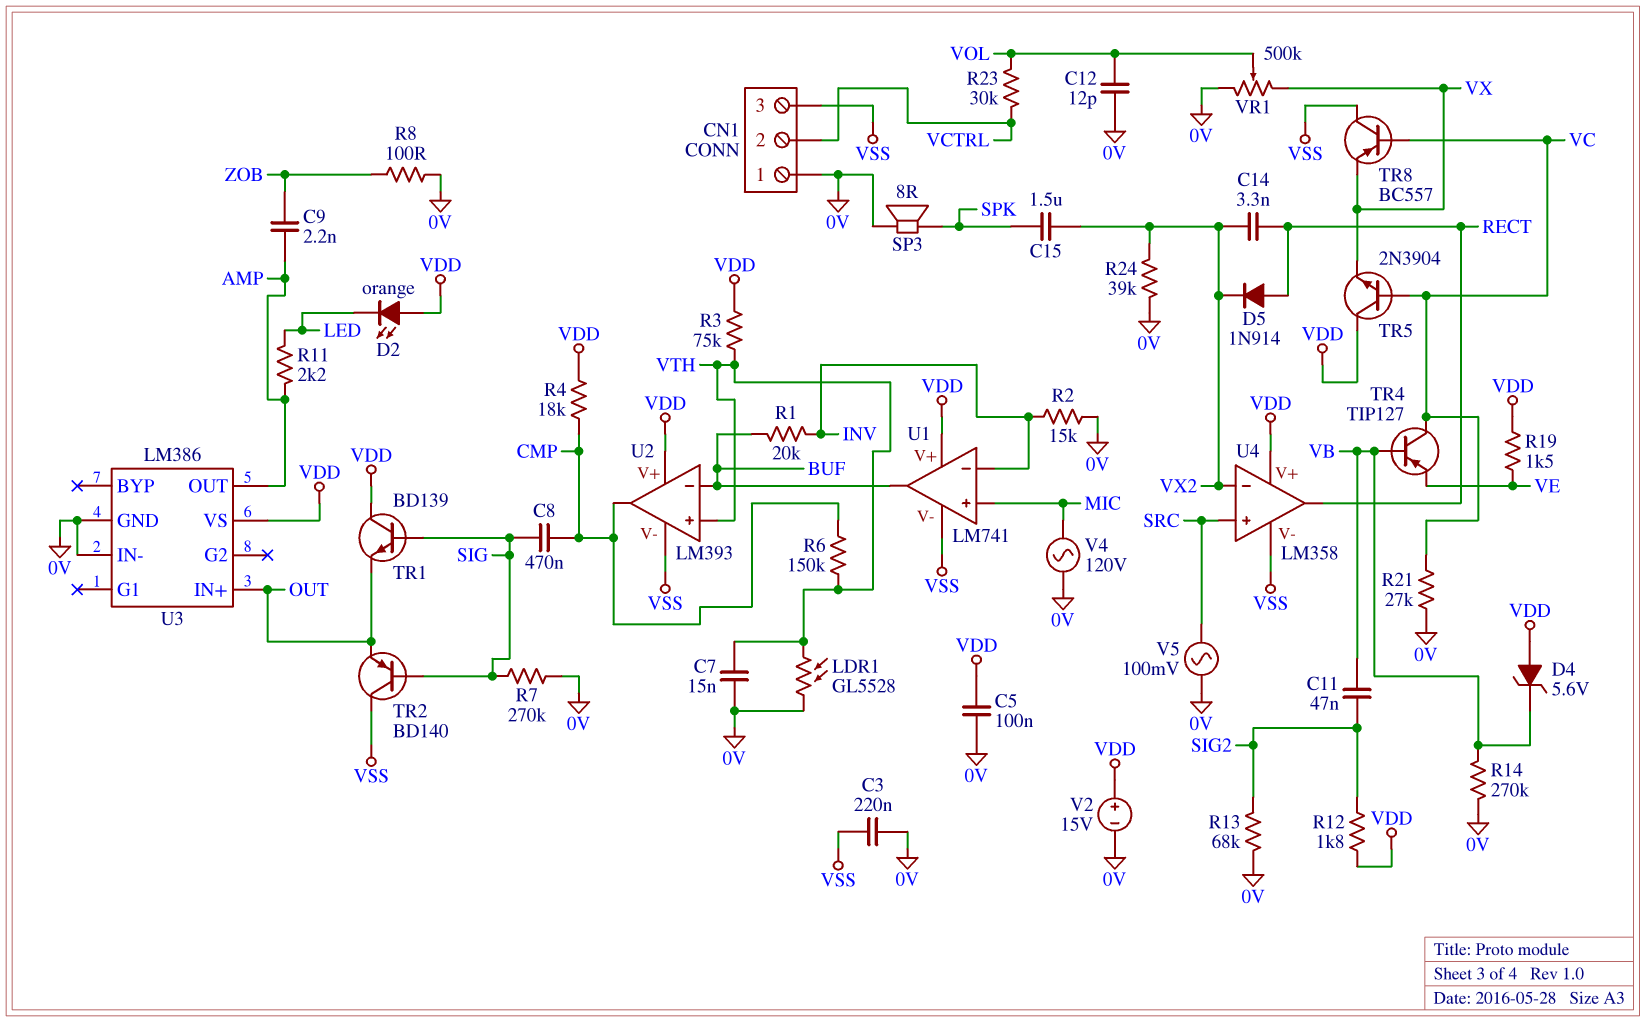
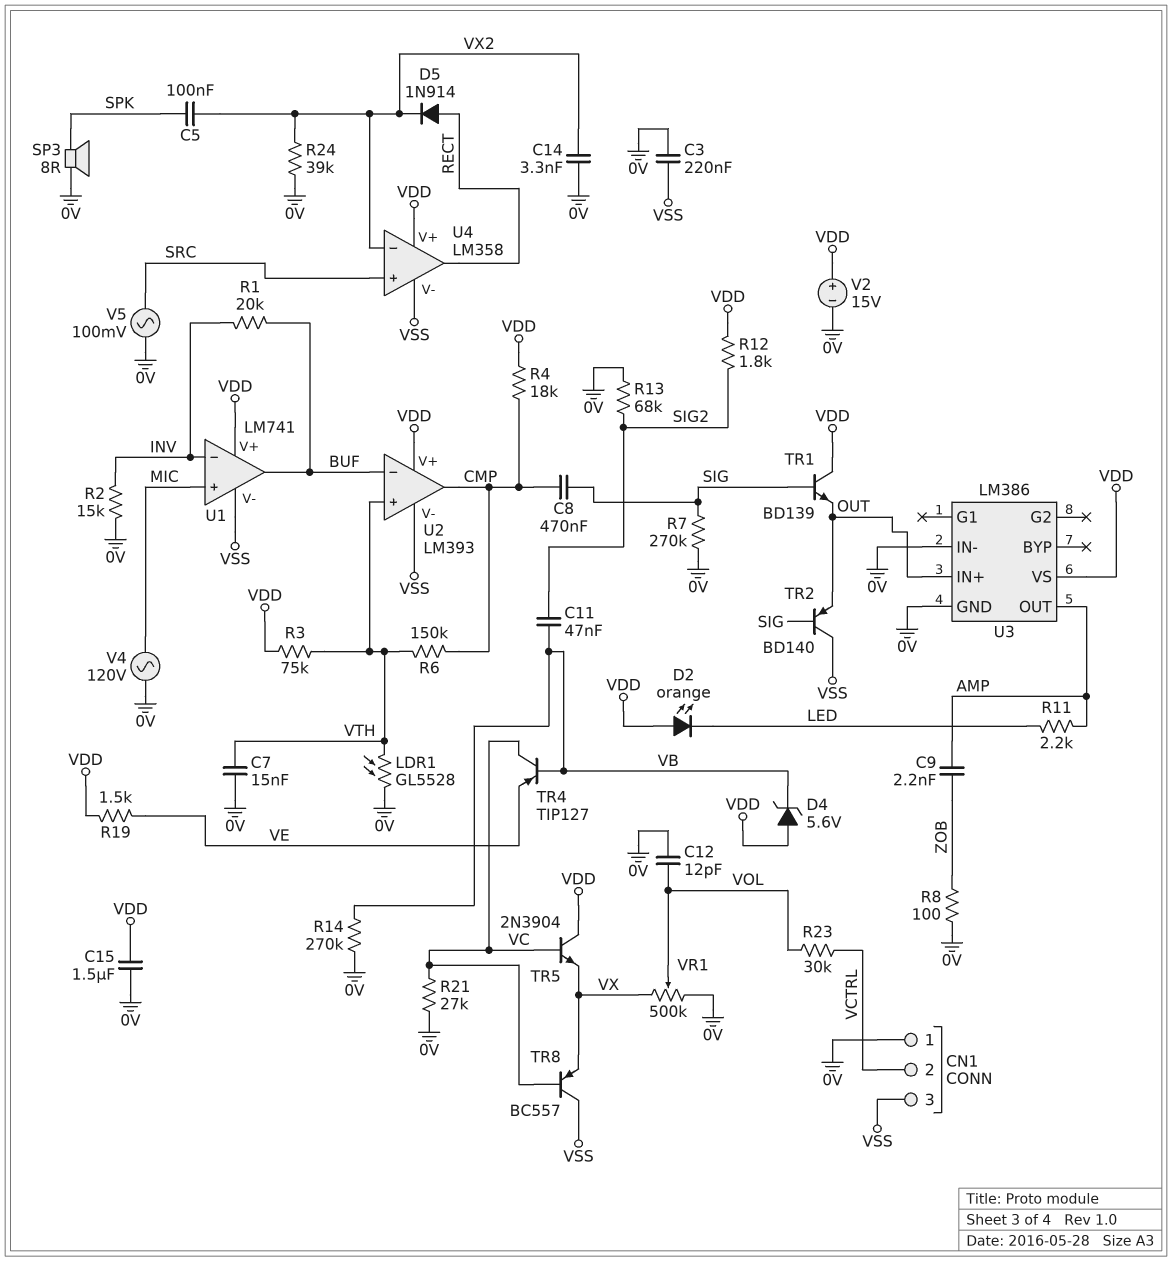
C5: 100nF (0V, VDD) -> 100nF (SPK, VX2)
C14: 3.3nF (RECT, VX2) -> 3.3nF (0V, VX2)
C15: 1.5uF (SPK, VX2) -> 1.5uF (0V, VDD)

